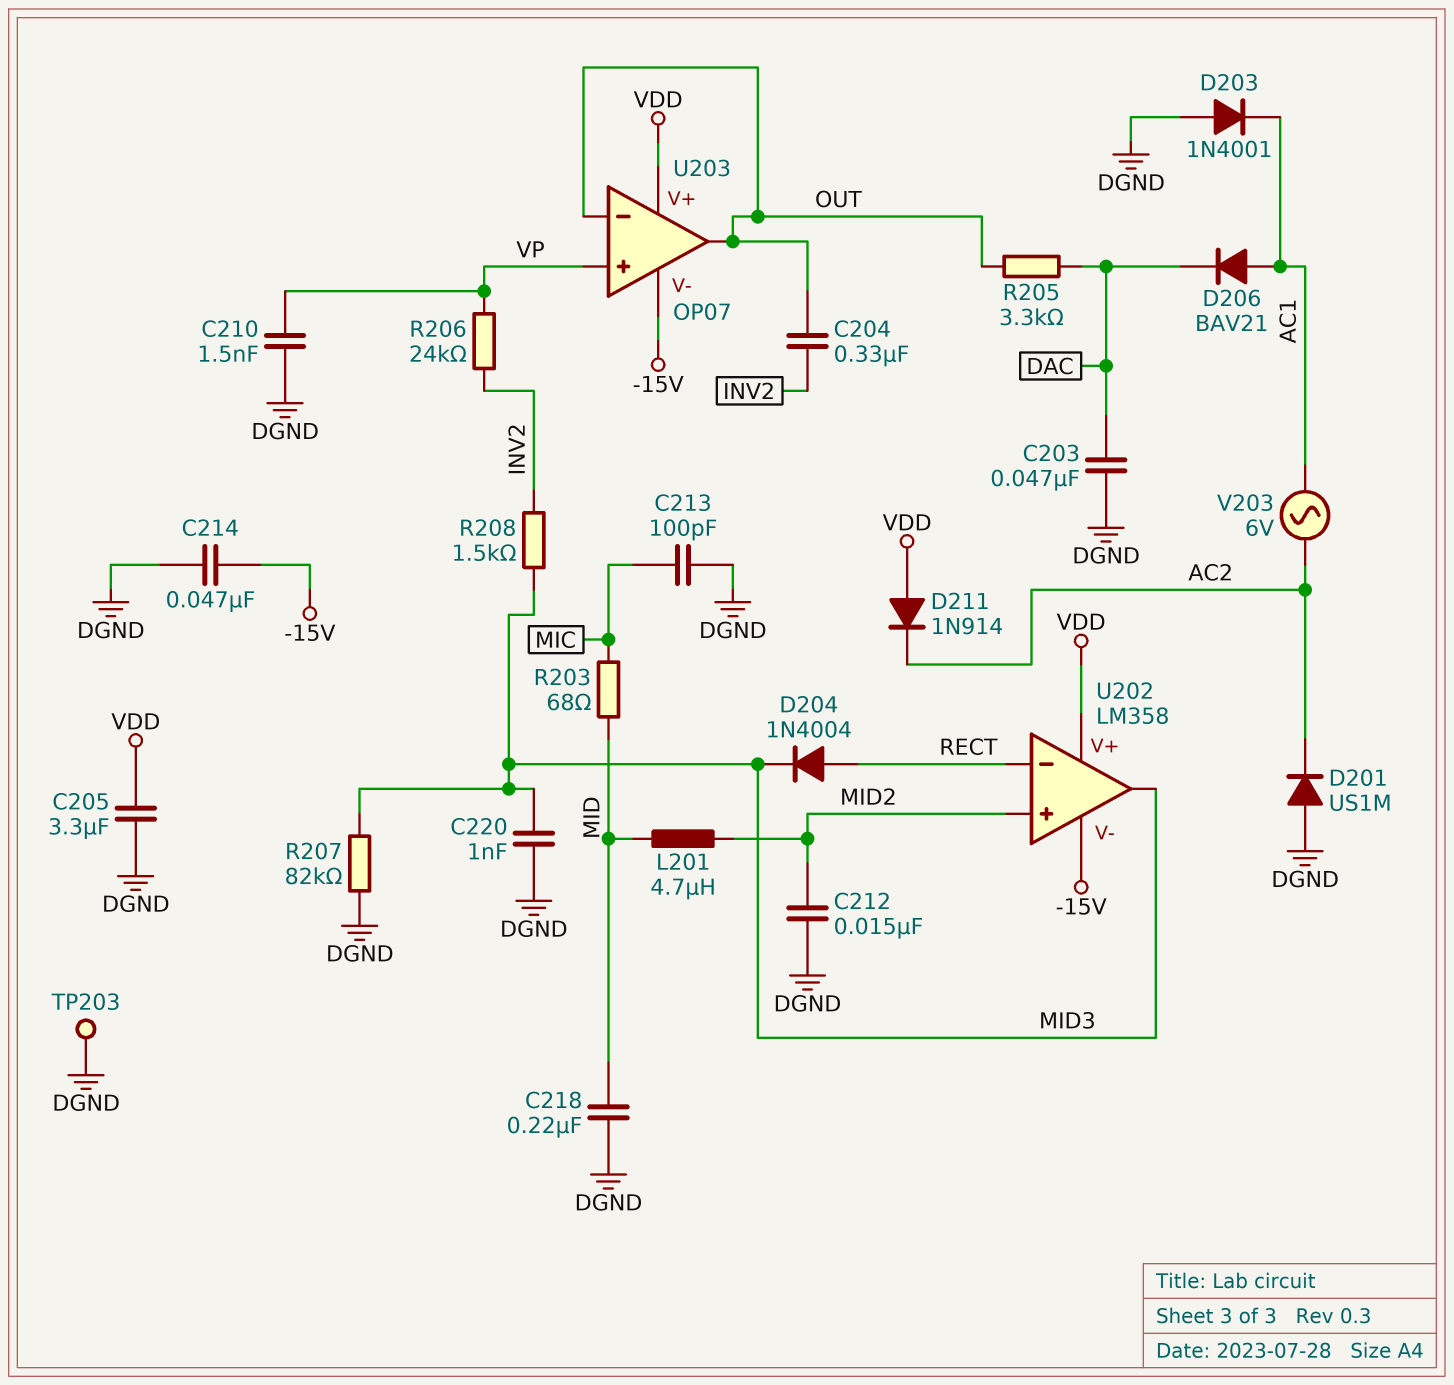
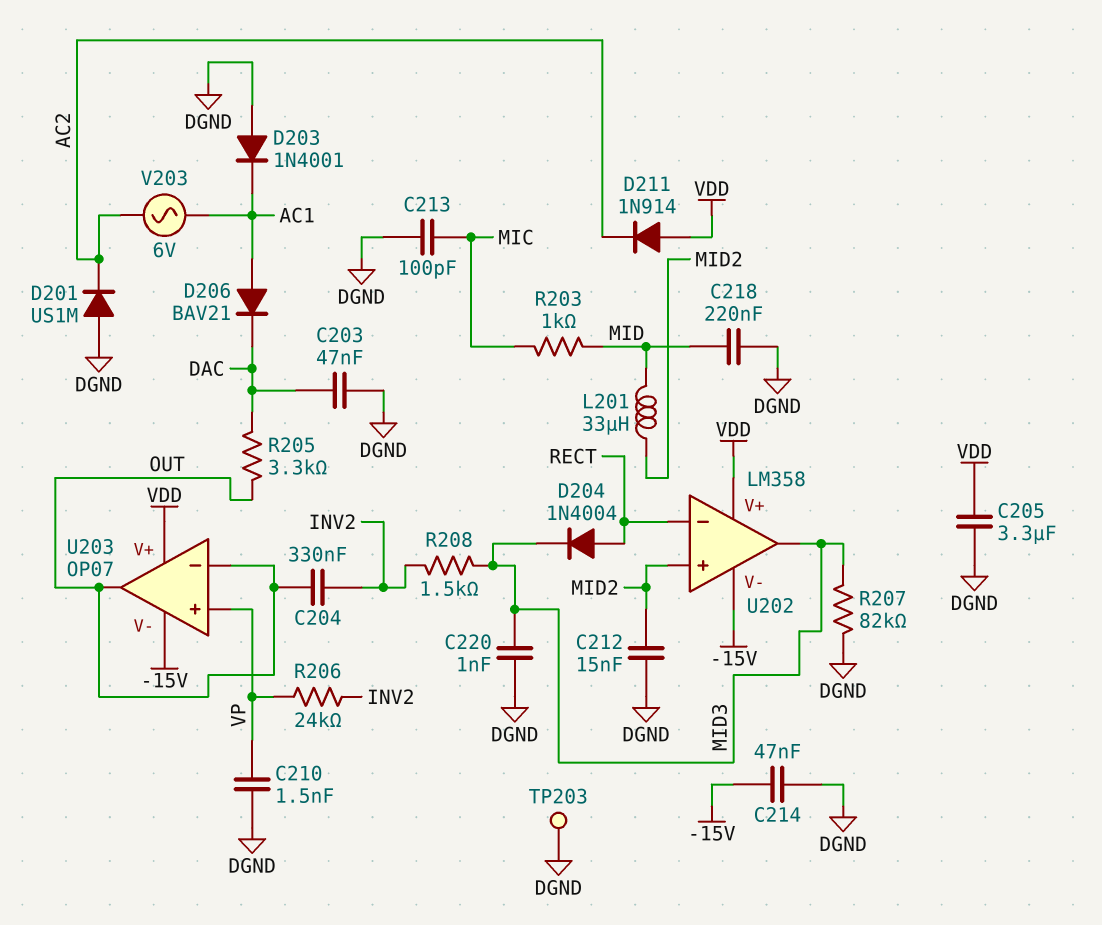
L201: 4.7uH (MID, MID2) -> 33uH (MID, MID2)
R203: 68 (MIC, MID) -> 1k (MIC, MID)

